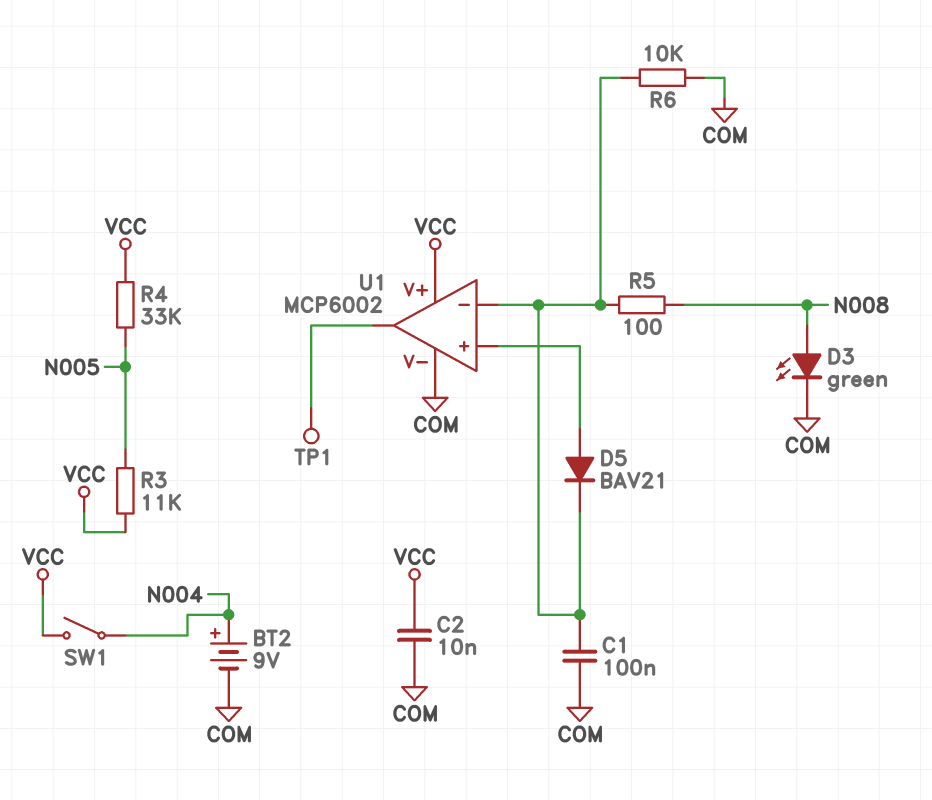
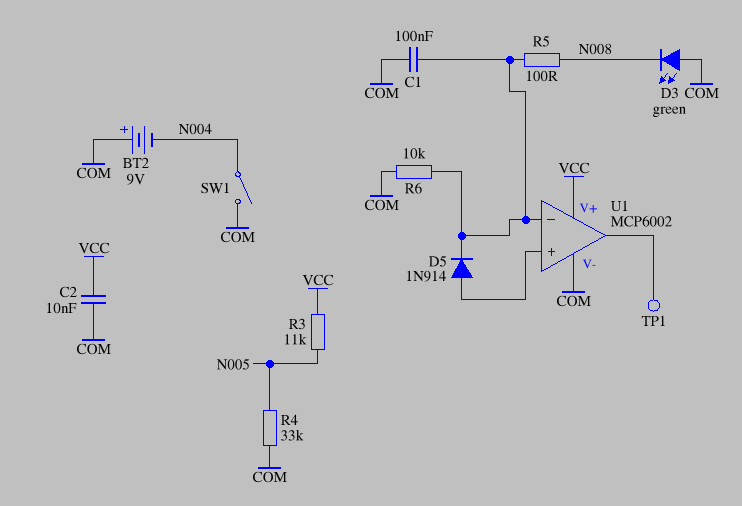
BT2: 9V (plus N004, minus COM) -> 9V (plus COM, minus N004)
D3: LED green (A N008, K COM) -> LED green (A COM, K N008)
D5: diode BAV21 (A U1/in+, K U1/in-) -> diode 1N914 (A U1/in+, K U1/in-)
R4: 33k (N005, VCC) -> 33k (COM, N005)
SW1: switch (N004, VCC) -> switch (COM, N004)

